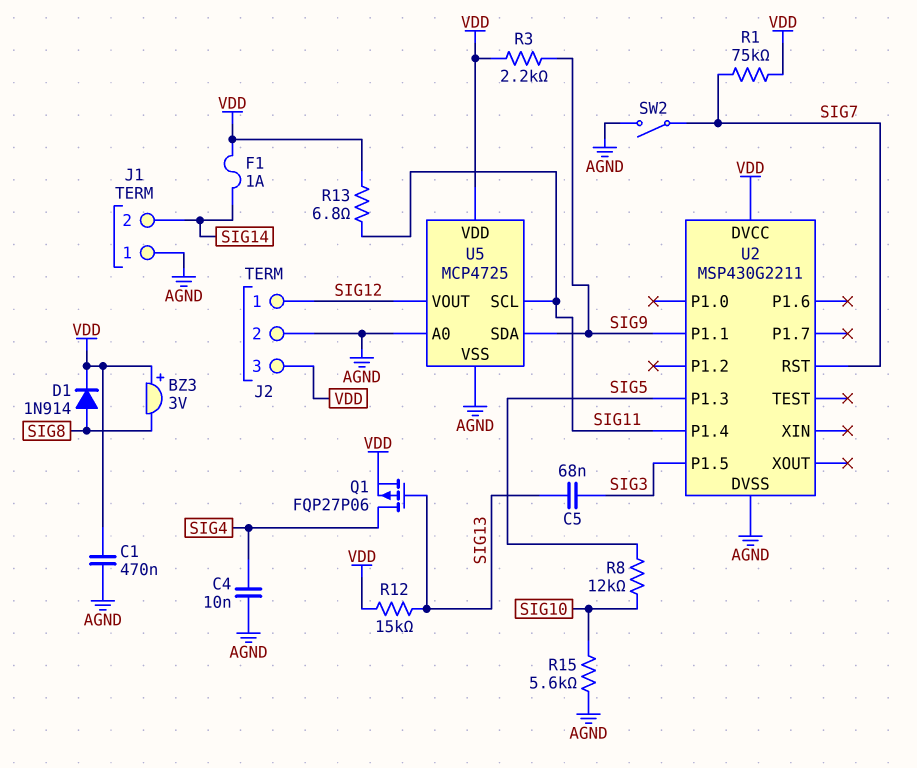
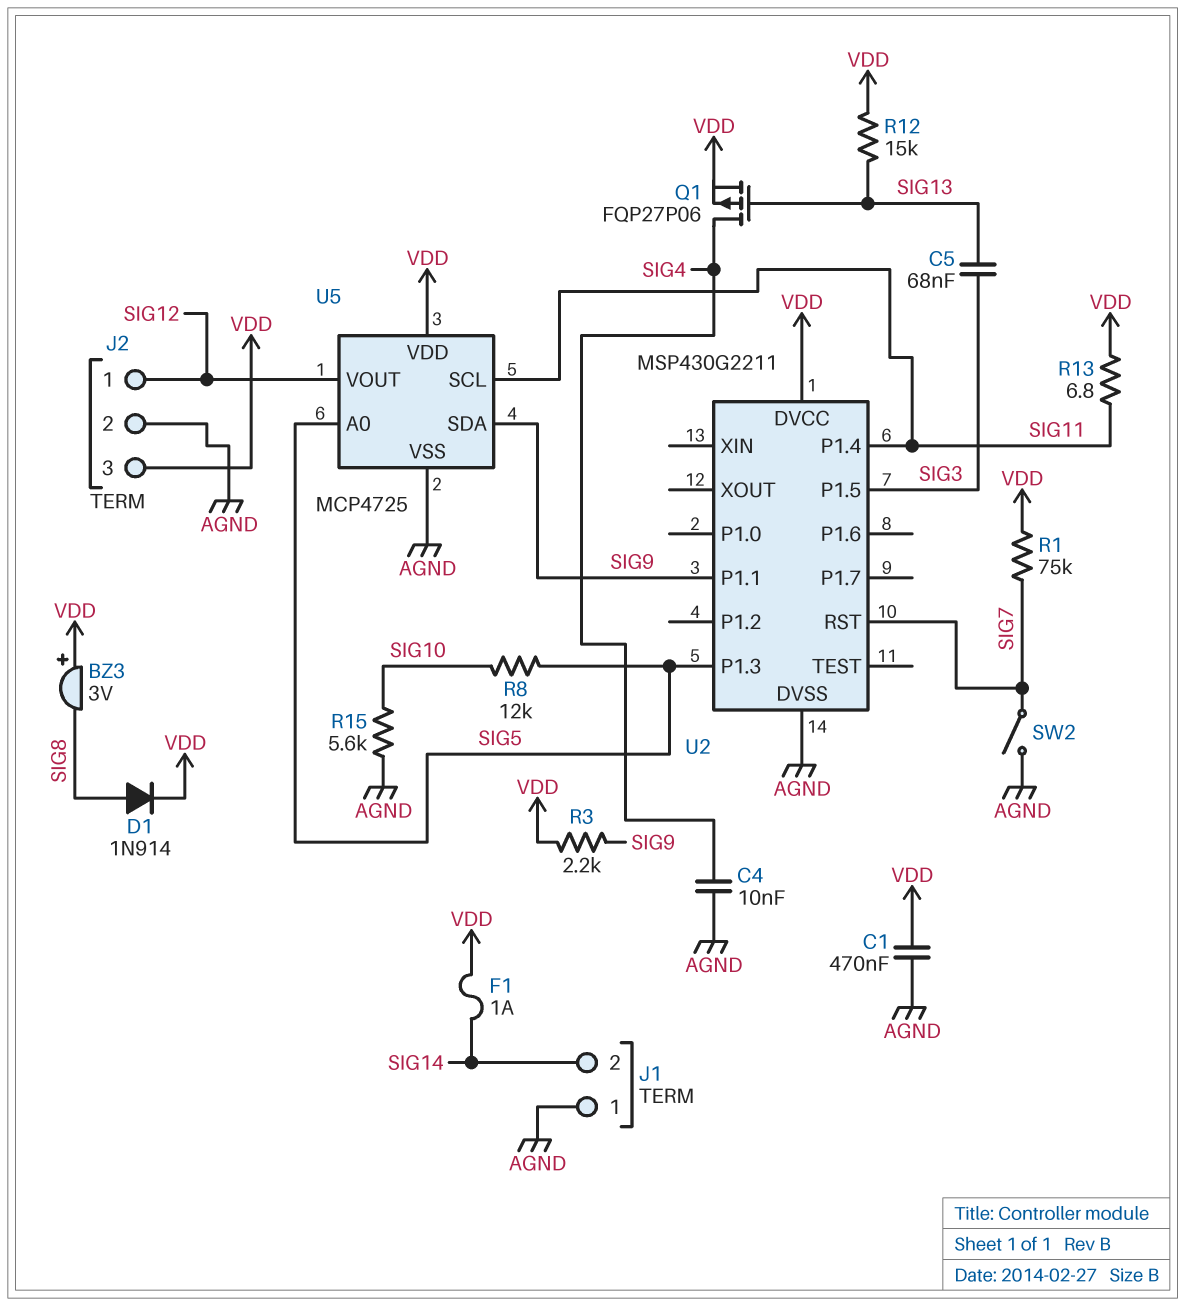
U5 pin A0: AGND -> SIG5

